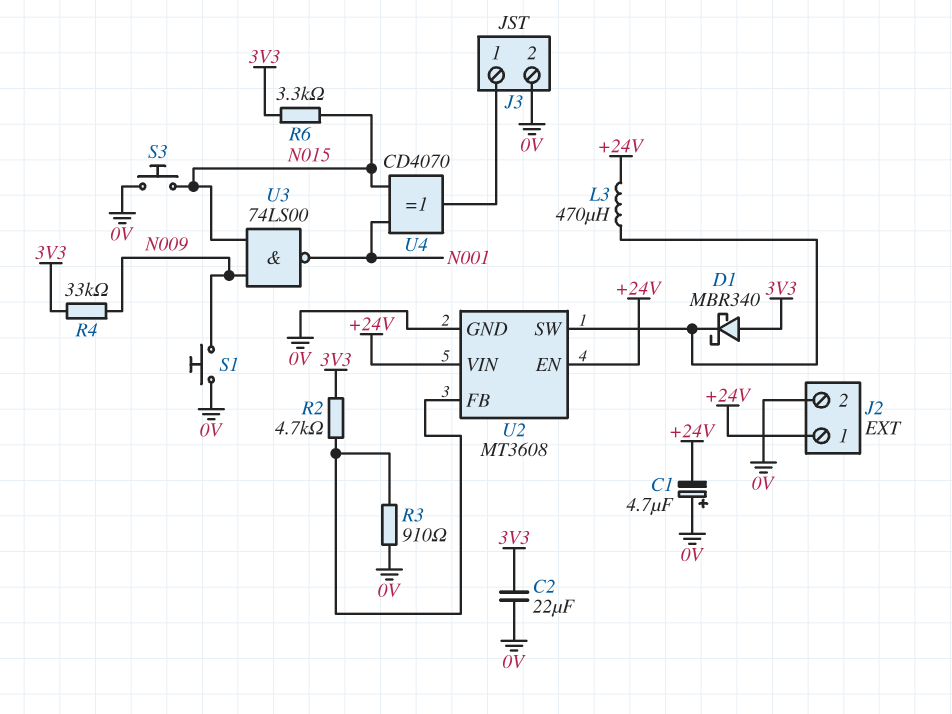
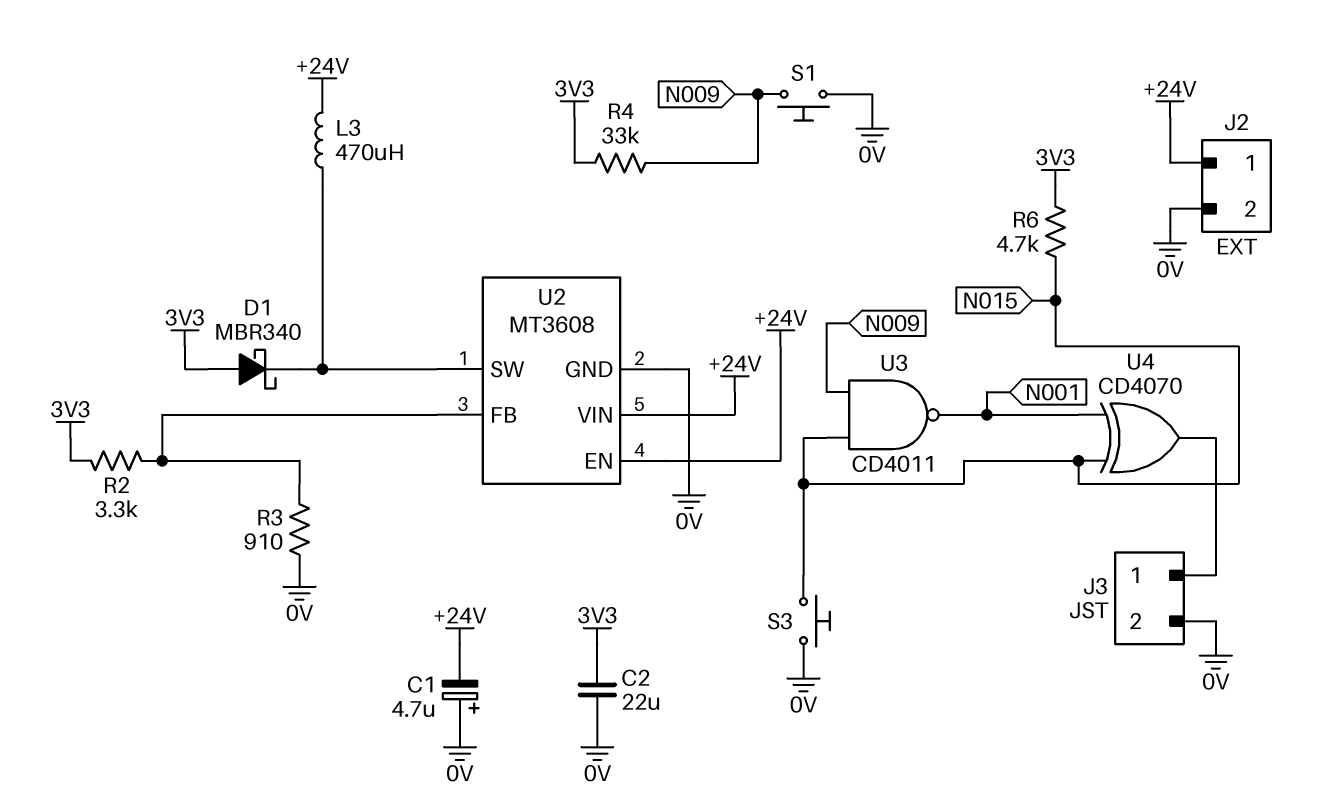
R2: 4.7k (3V3, U2/FB) -> 3.3k (3V3, U2/FB)
R6: 3.3k (3V3, N015) -> 4.7k (3V3, N015)
U3: NAND 74LS00 (in N009, in N015, out N001) -> NAND CD4011 (in N009, in N015, out N001)

